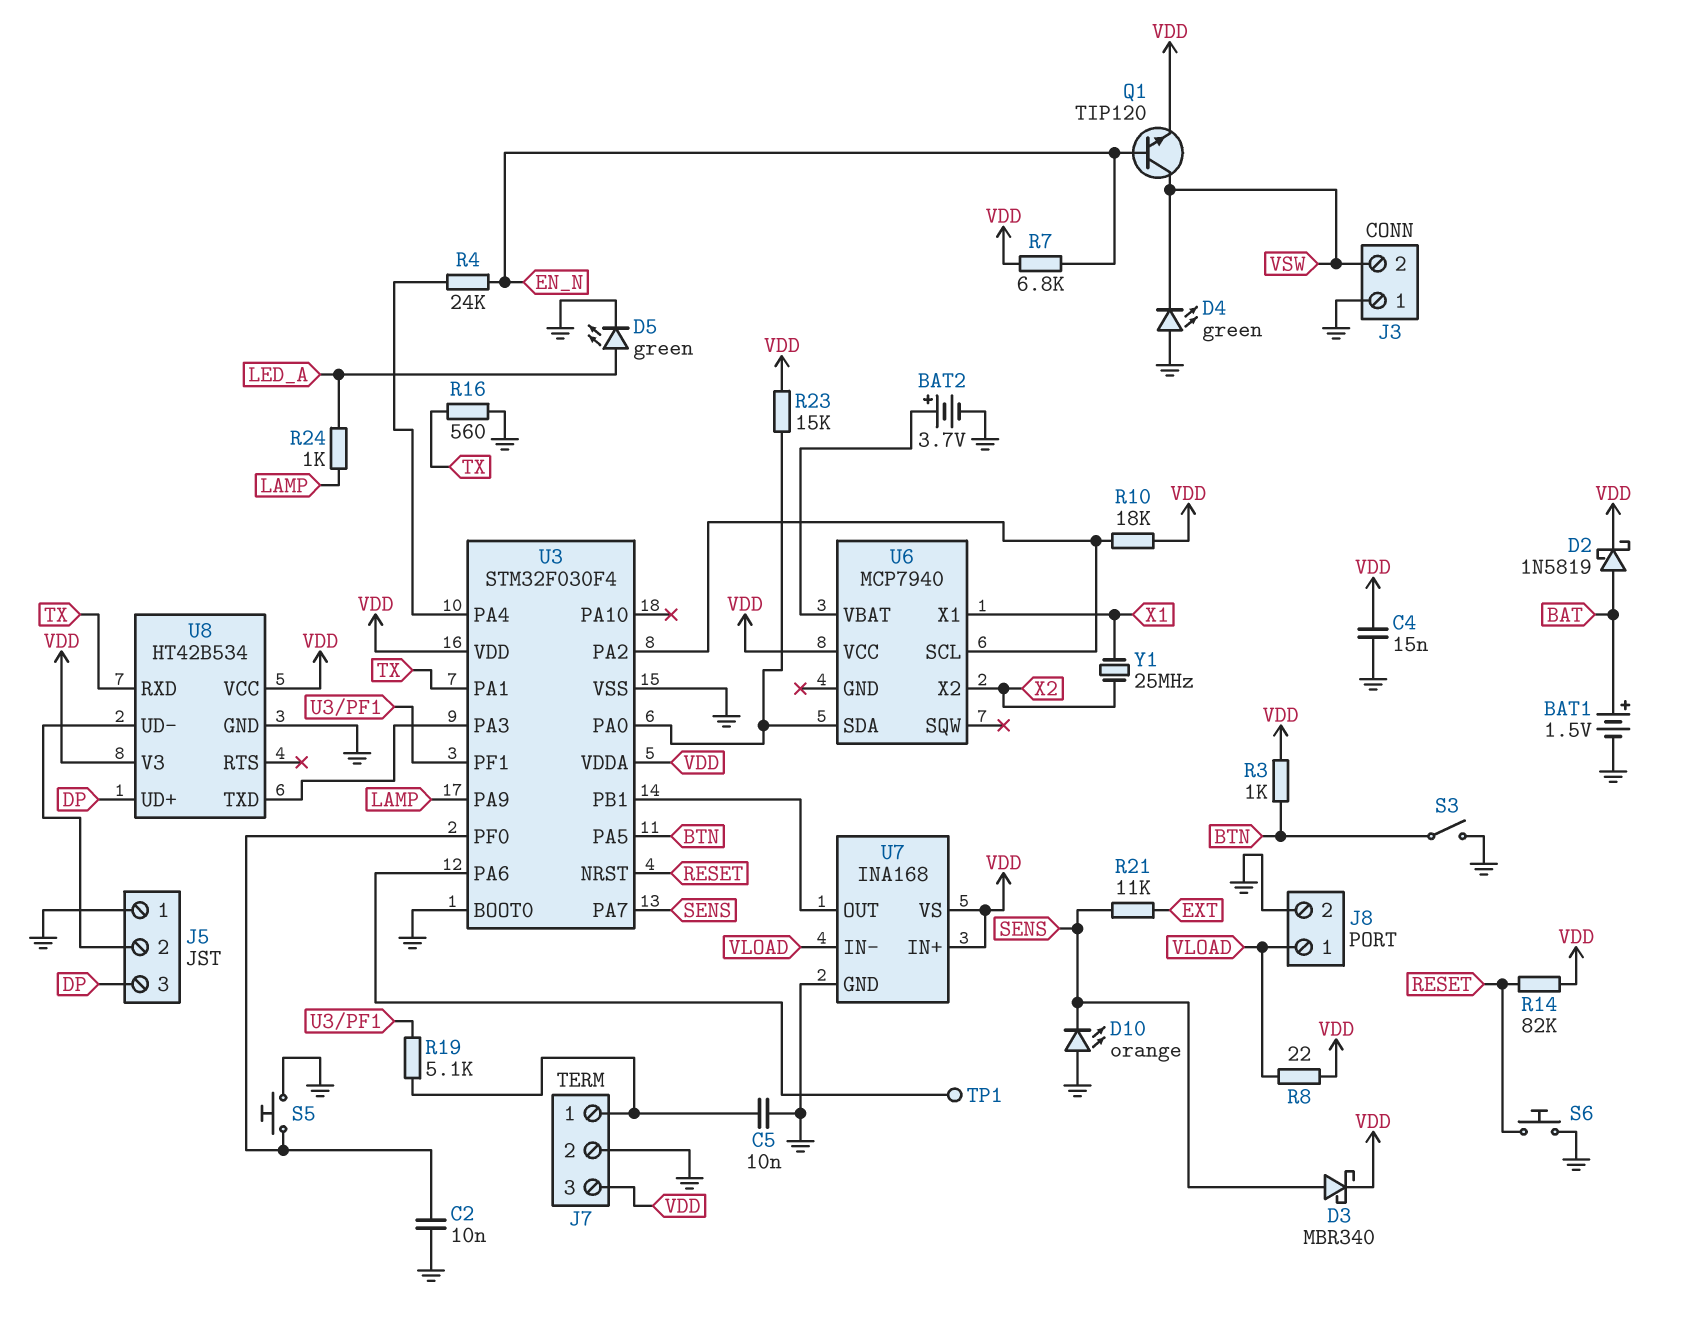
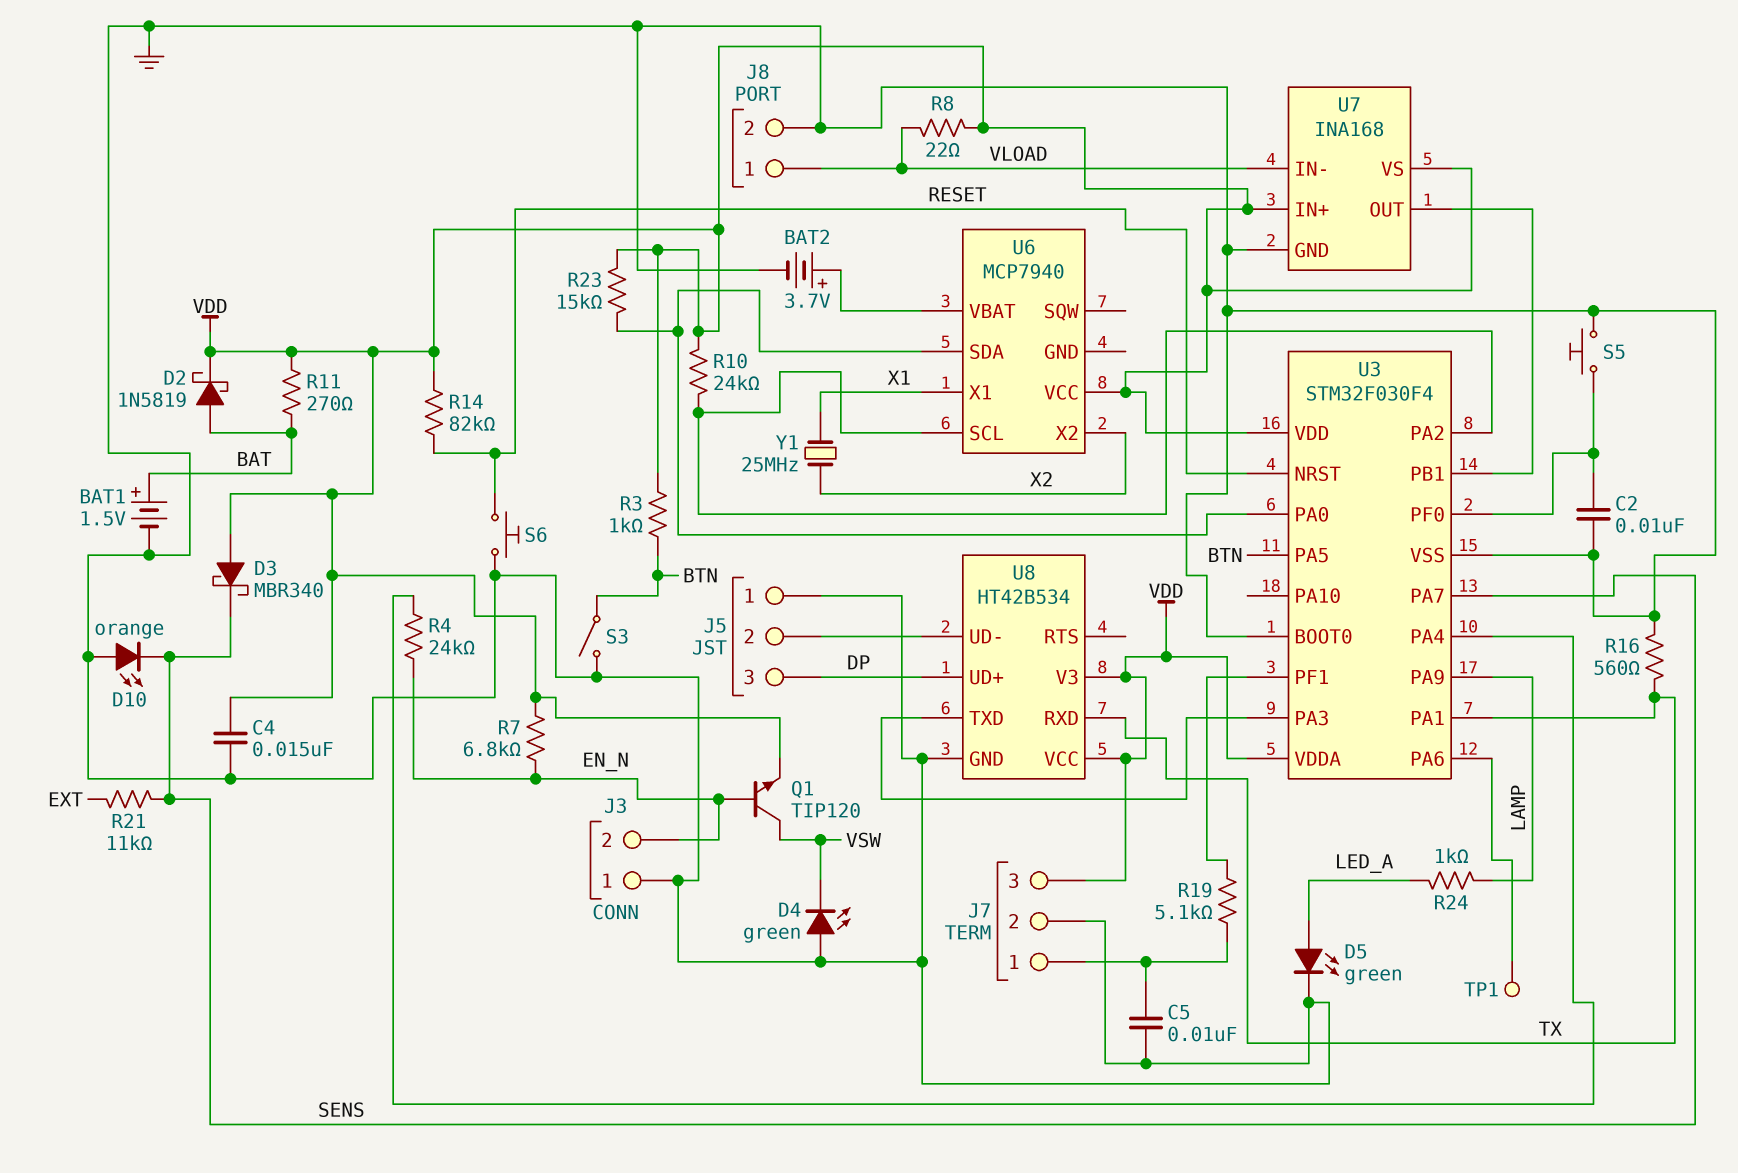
D3: schottky MBR340 (A SENS, K VDD) -> schottky MBR340 (A VDD, K SENS)
J3 pin 2: VSW -> EN_N
R10: 18k (U3/PA2, VDD) -> 24k (U3/PA2, VDD)
R11: none -> 270 (BAT, VDD)

